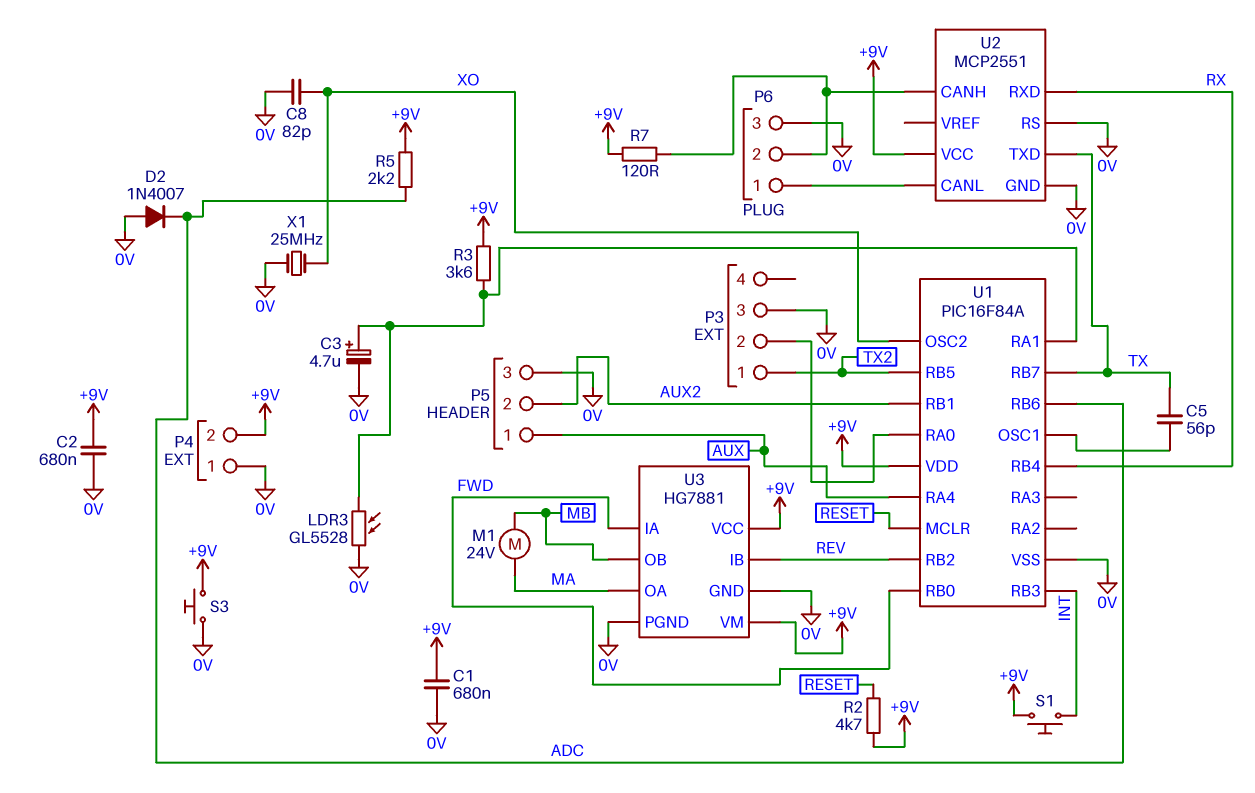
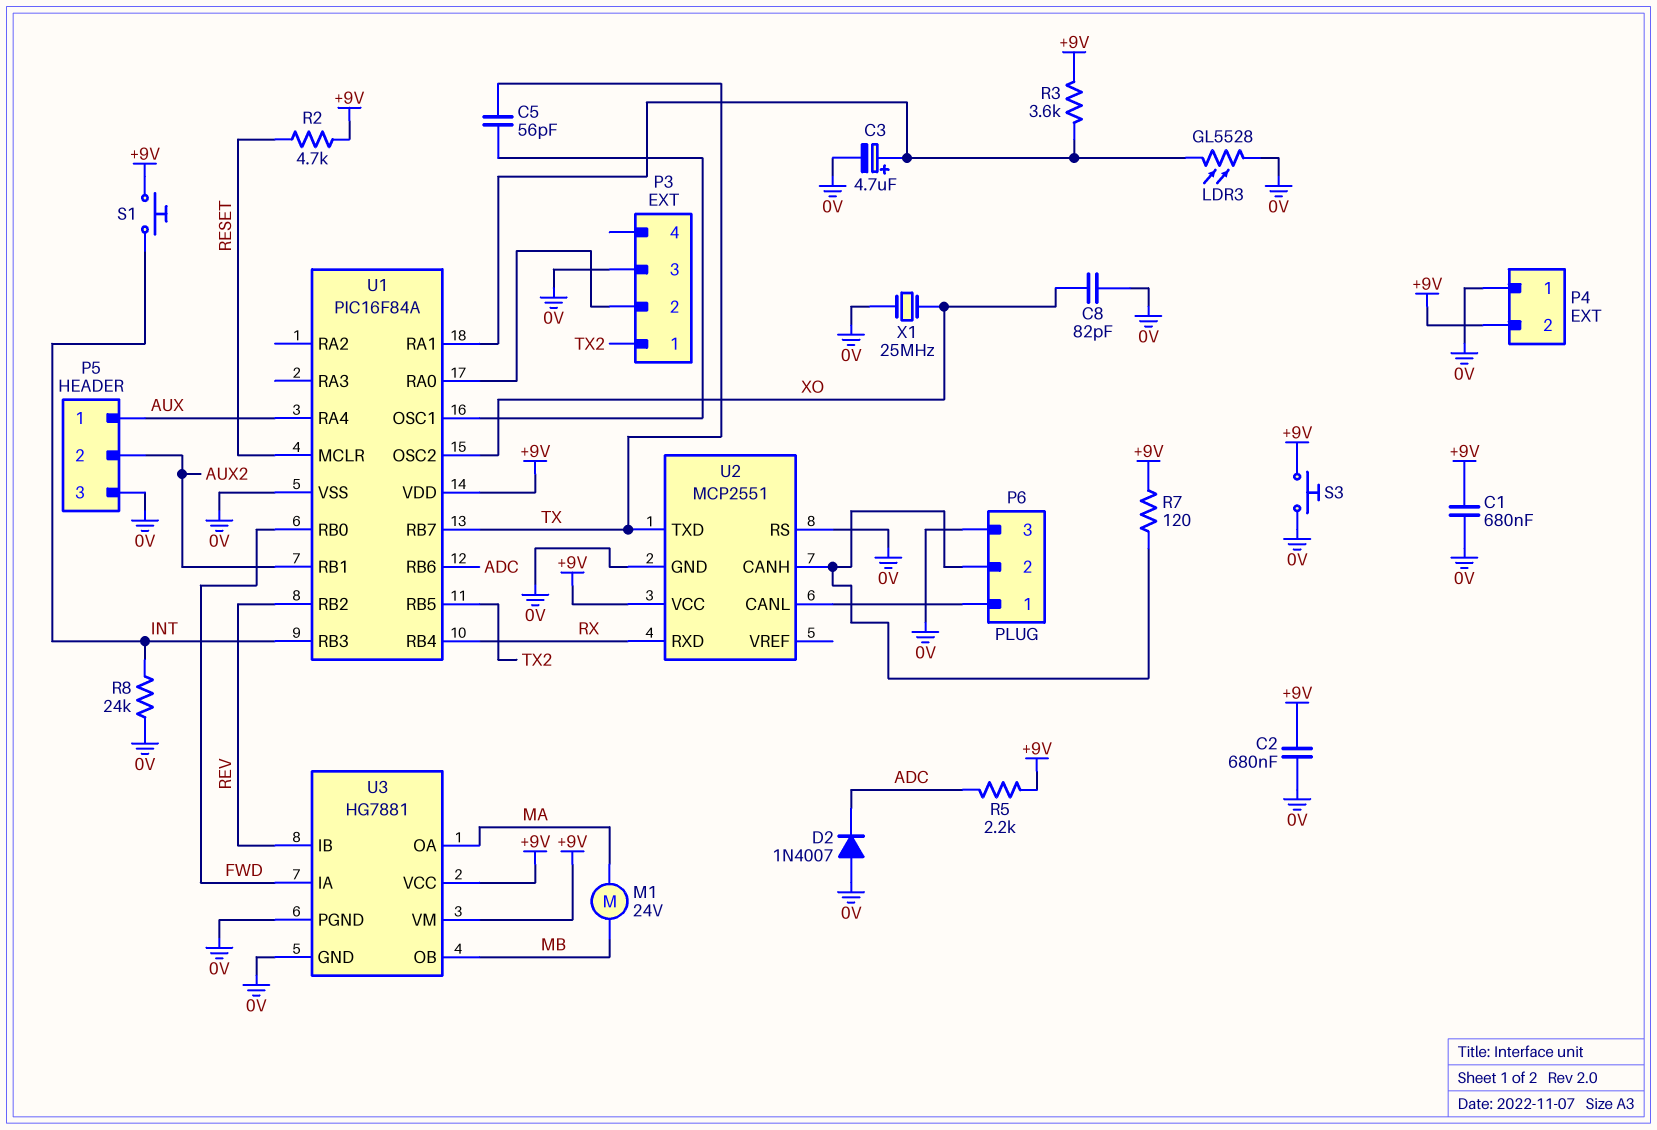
R8: none -> 24k (0V, INT)

